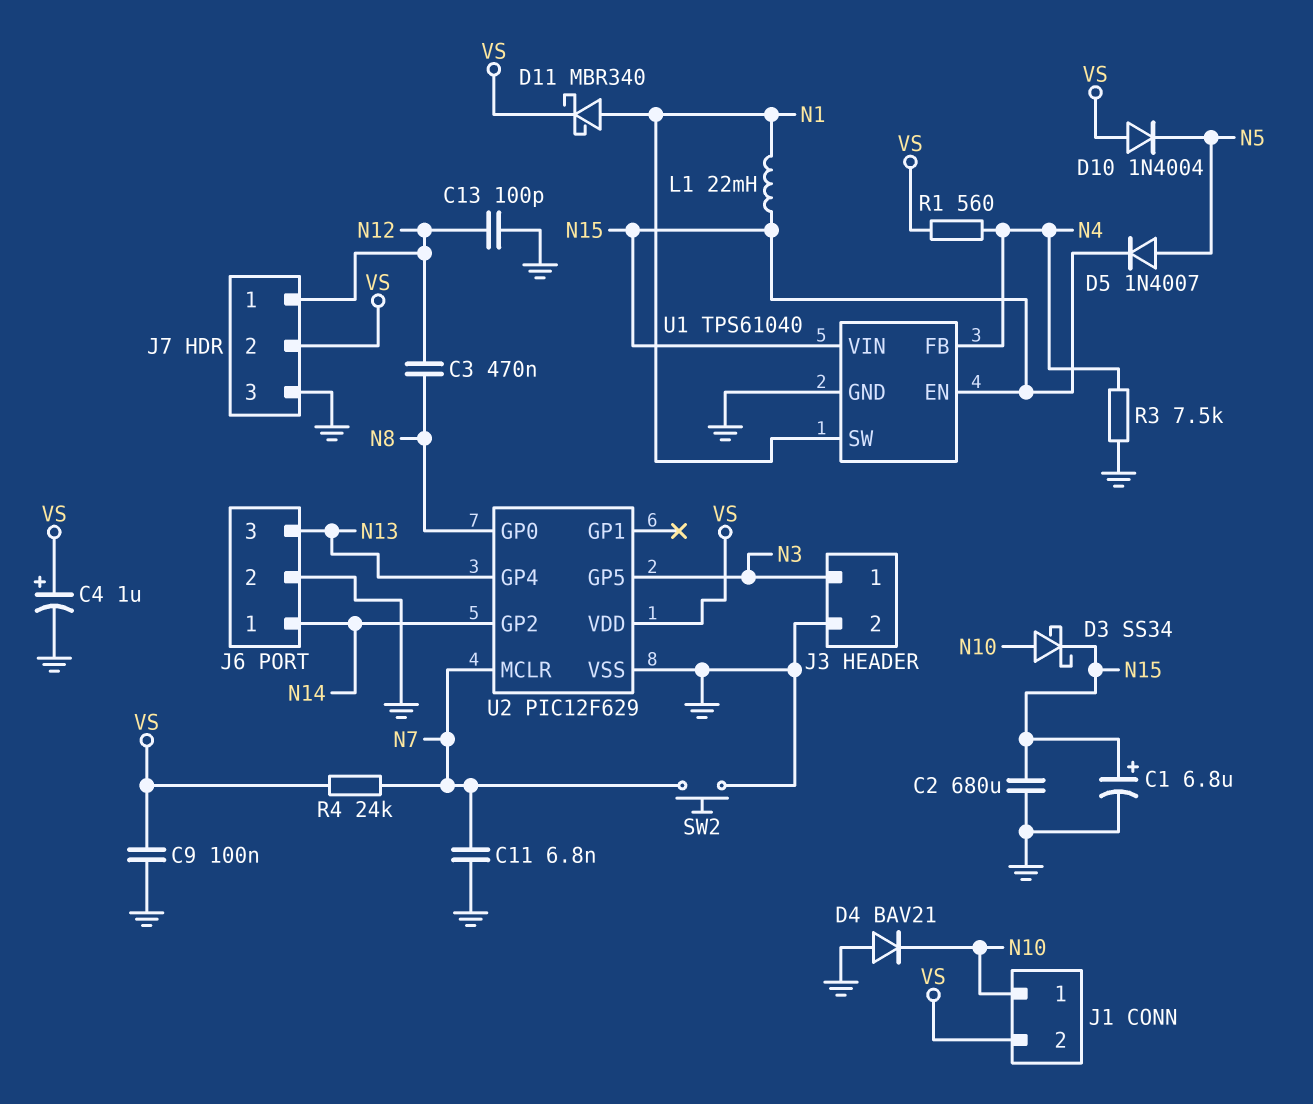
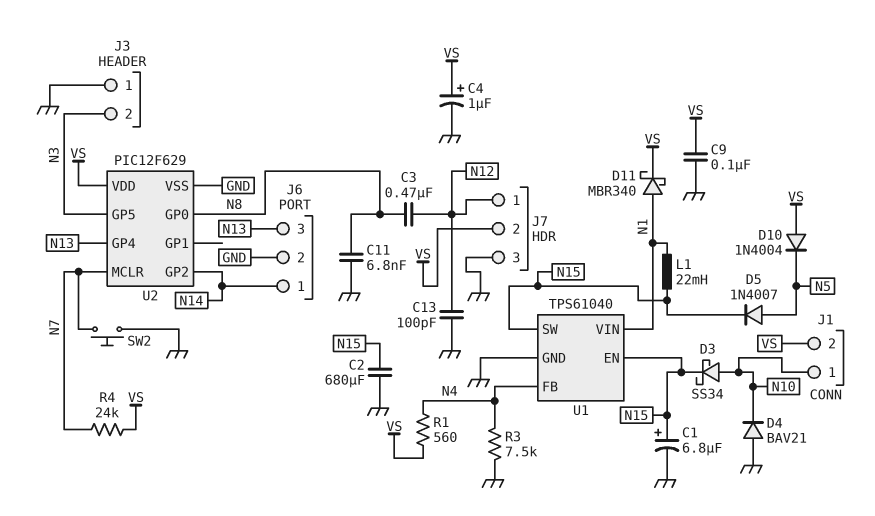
C11: 6.8nF (GND, N7) -> 6.8nF (GND, N8)
J3 pin 1: N3 -> GND
J3 pin 2: GND -> N3
U1 pin SW: N1 -> N15
U1 pin VIN: N15 -> N1

